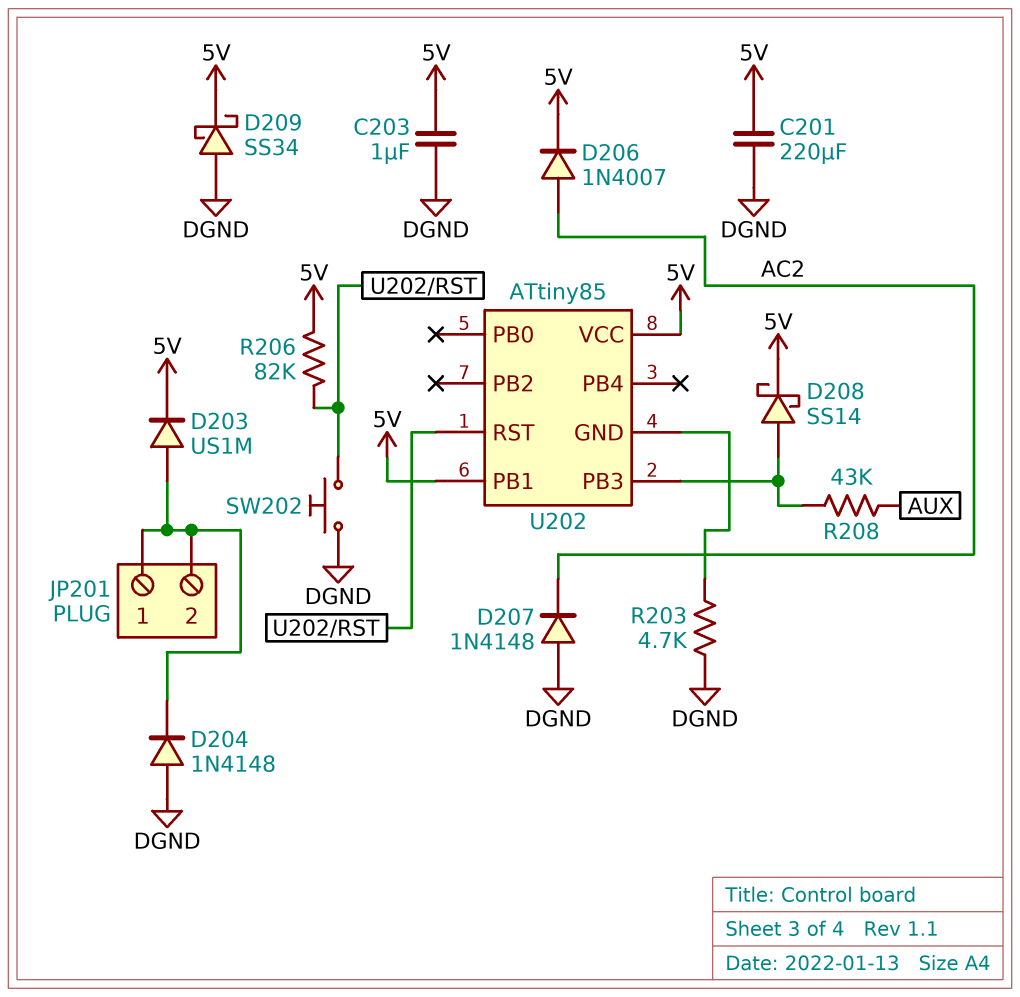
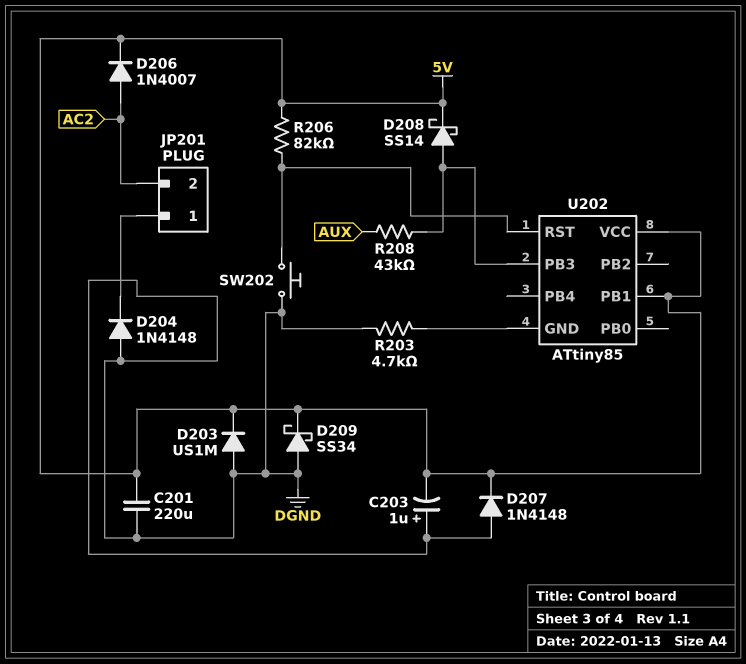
C203: 1uF (5V, DGND) -> 1uF (plus DGND, minus 5V)
D203: diode US1M (A JP201/1, K 5V) -> diode US1M (A DGND, K 5V)
D207: diode 1N4148 (A DGND, K AC2) -> diode 1N4148 (A DGND, K 5V)
JP201 pin 2: JP201/1 -> AC2

